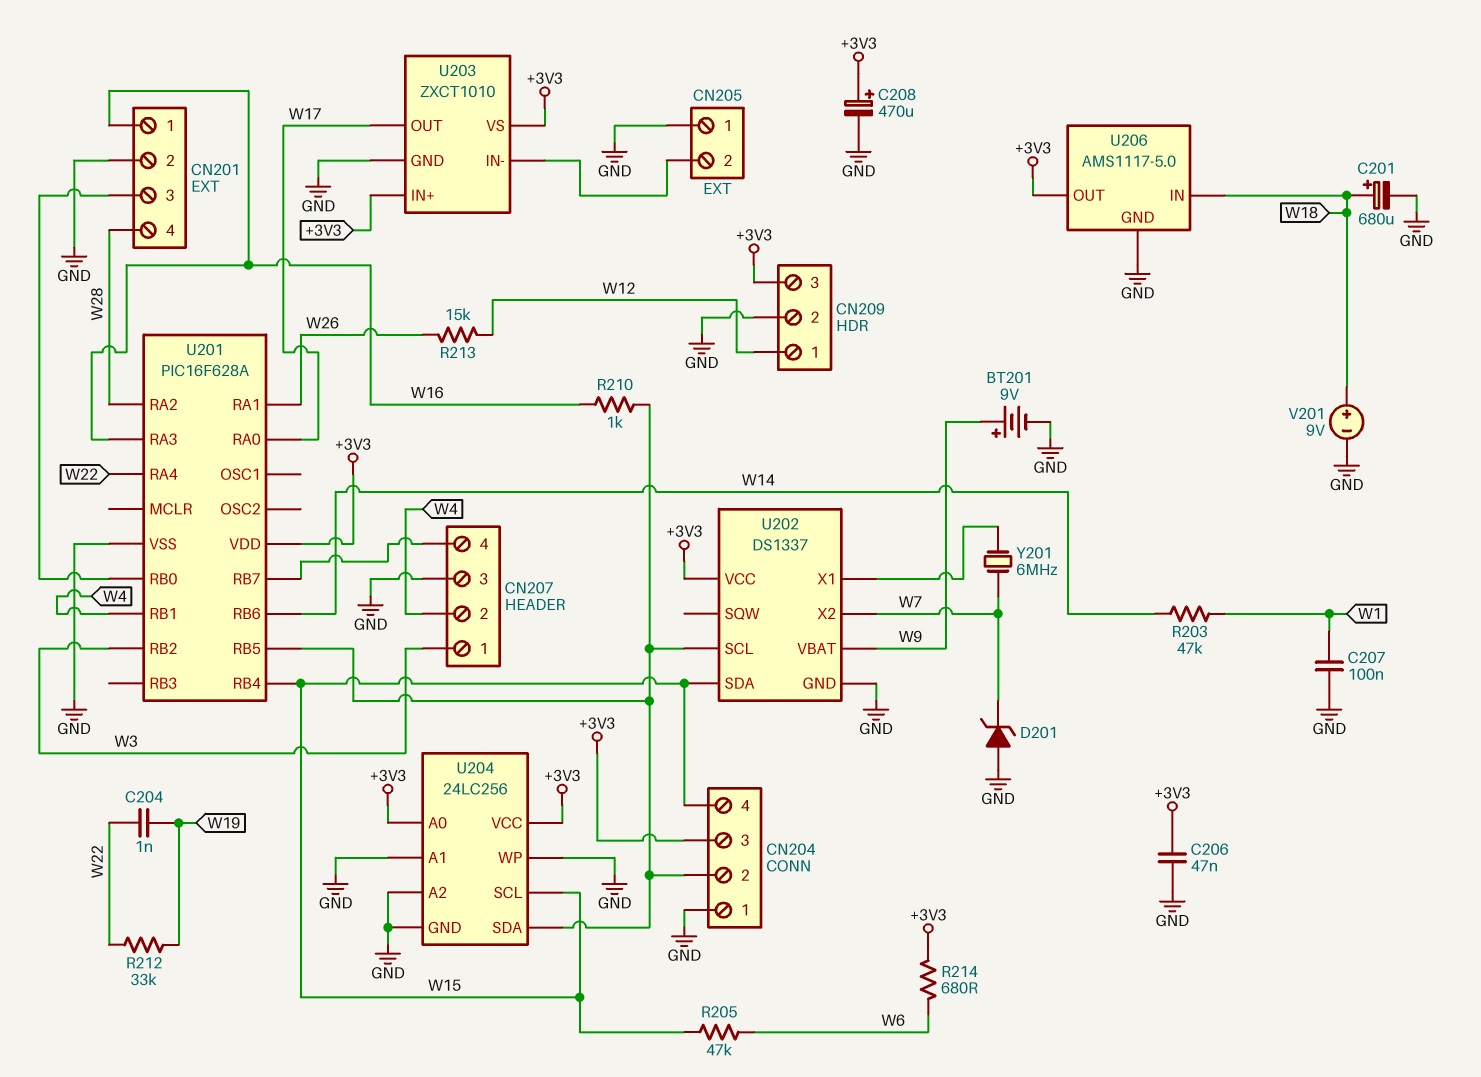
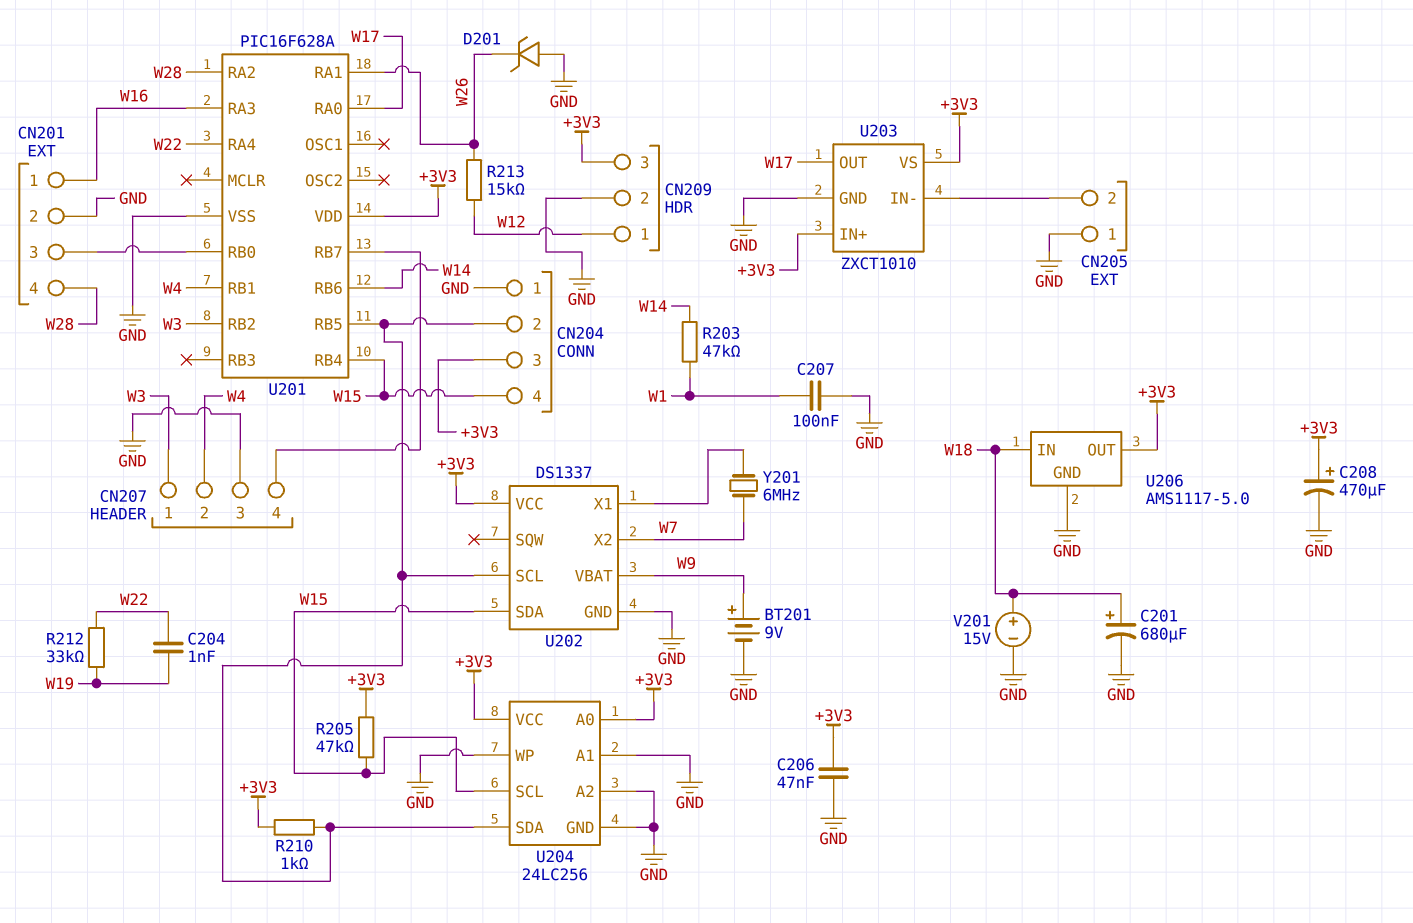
D201: zener (A GND, K W7) -> zener (A GND, K W26)
R205: 47k (W6, W15) -> 47k (+3V3, W15)
R210: 1k (CN204/2, W16) -> 1k (+3V3, CN204/2)
R214: 680 (+3V3, W6) -> none
V201: 9V (plus W18, minus GND) -> 15V (plus W18, minus GND)

